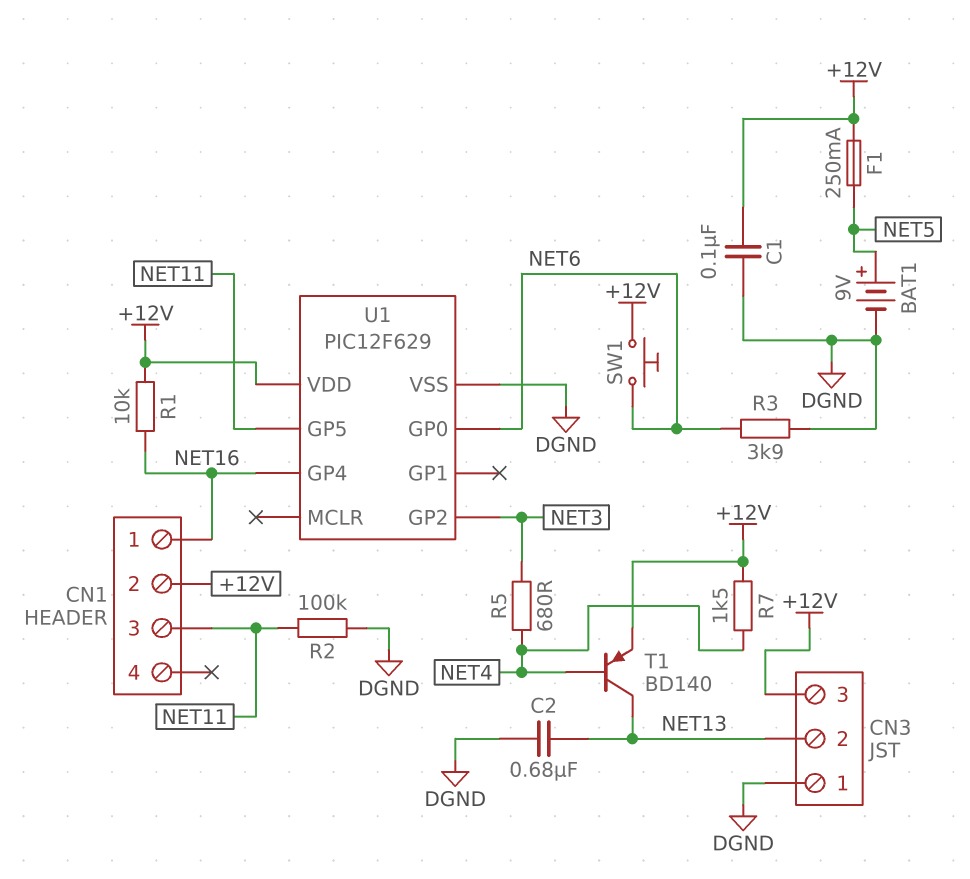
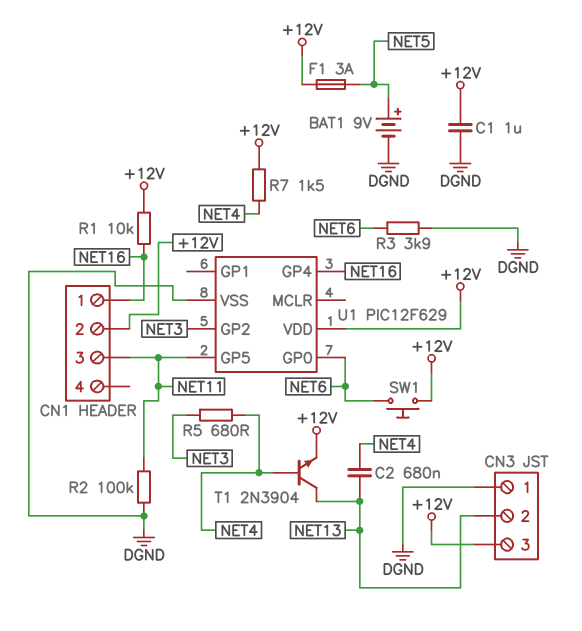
C1: 100nF (+12V, DGND) -> 1uF (+12V, DGND)
C2: 680nF (DGND, NET13) -> 680nF (NET4, NET13)
F1: 250mA (+12V, NET5) -> 3A (+12V, NET5)
T1: PNP BD140 (B NET4, C NET13, E +12V) -> NPN 2N3904 (B NET4, C NET13, E +12V)

